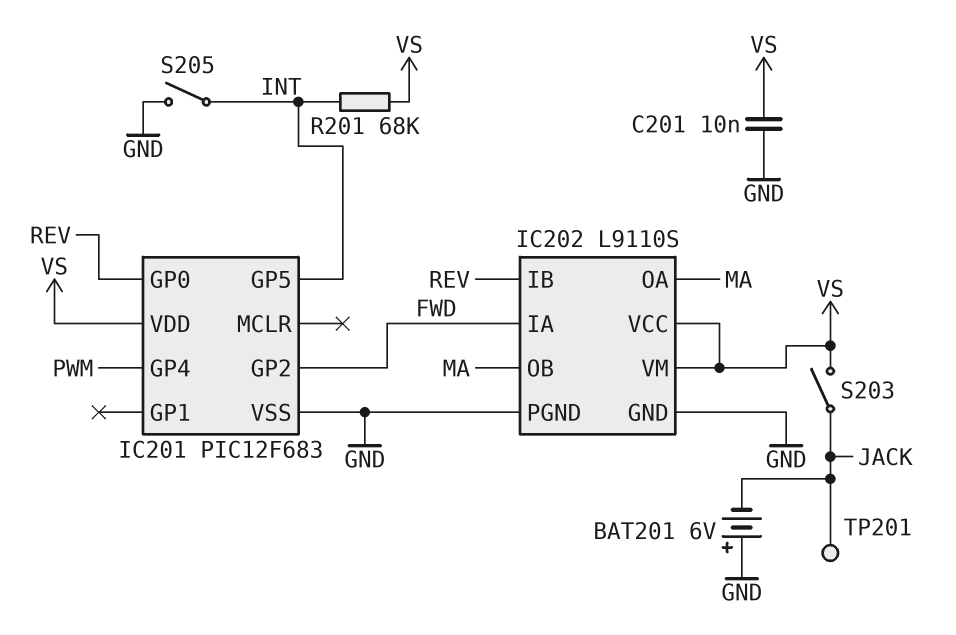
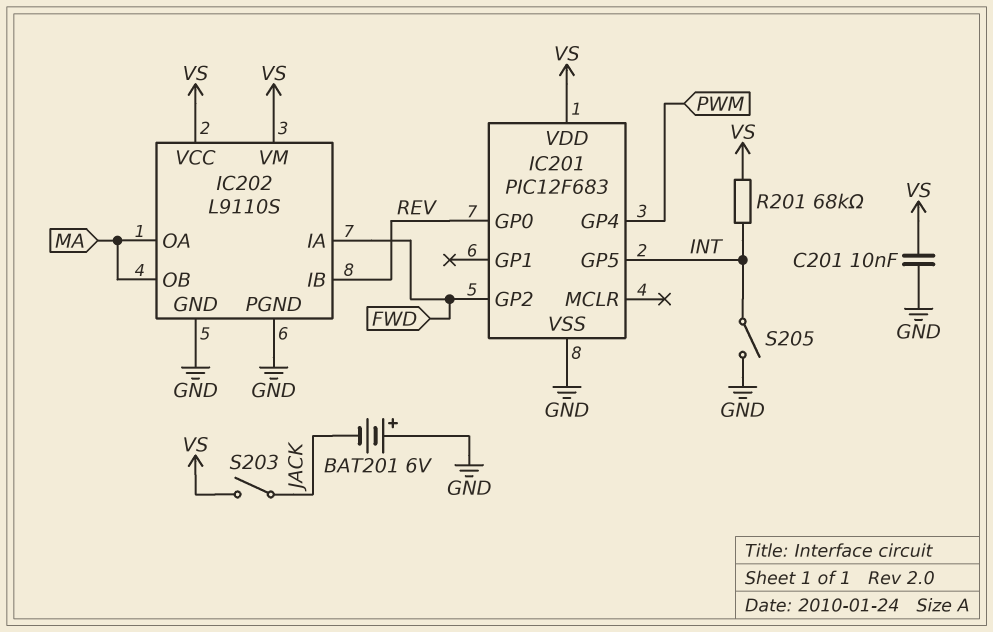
TP201: test point (JACK) -> none

